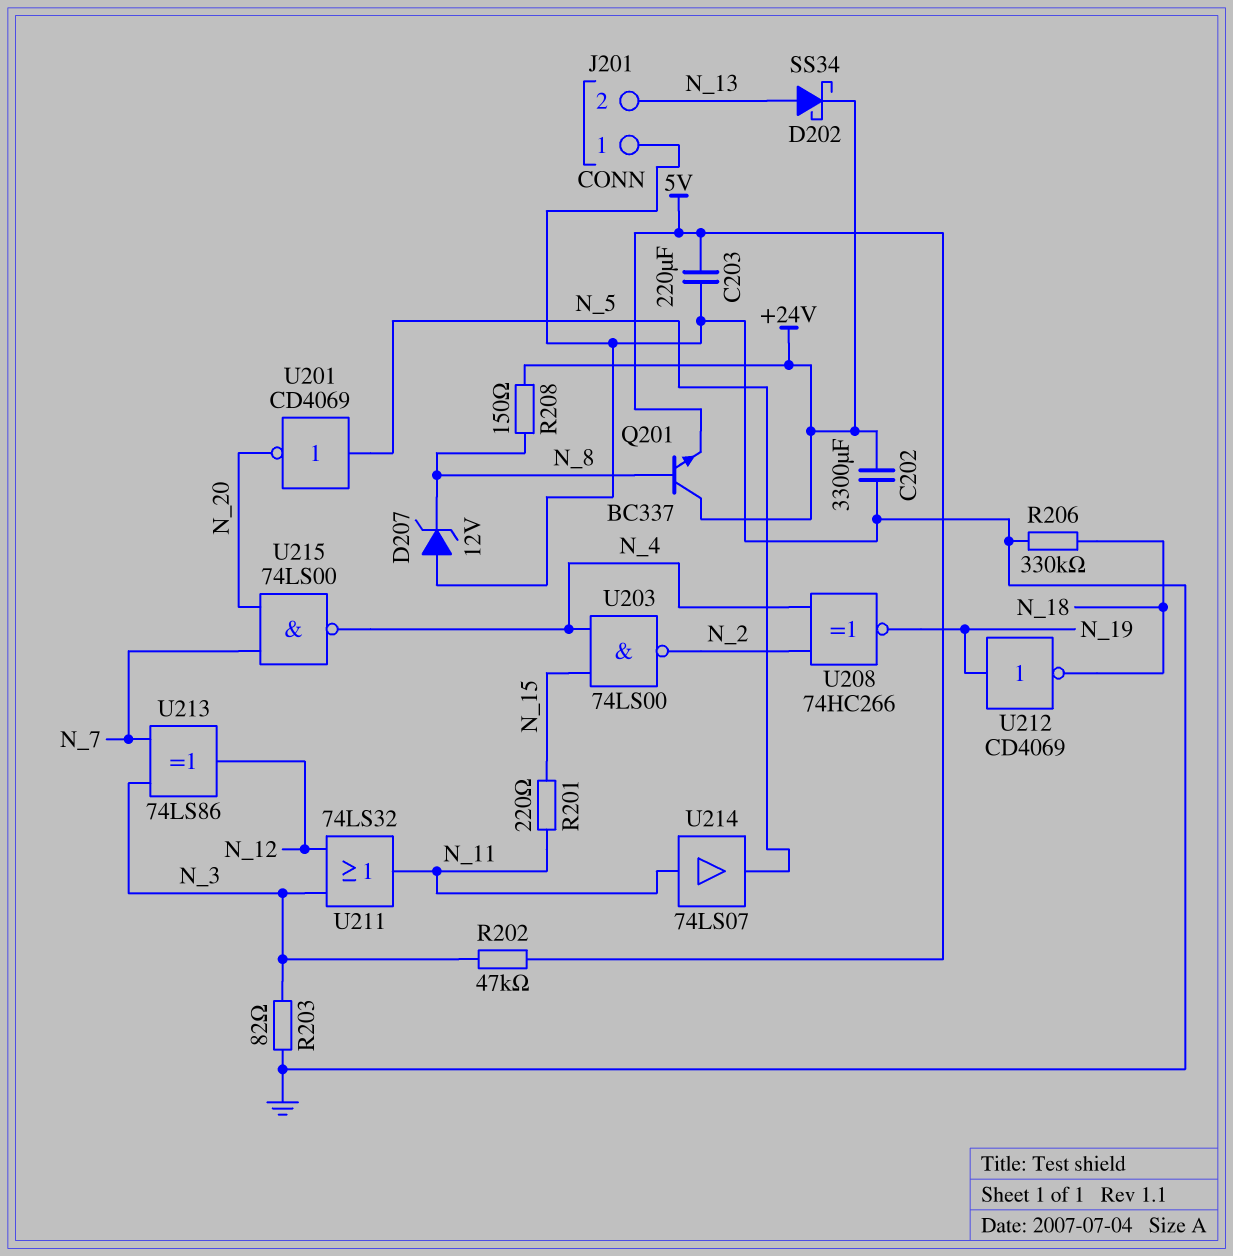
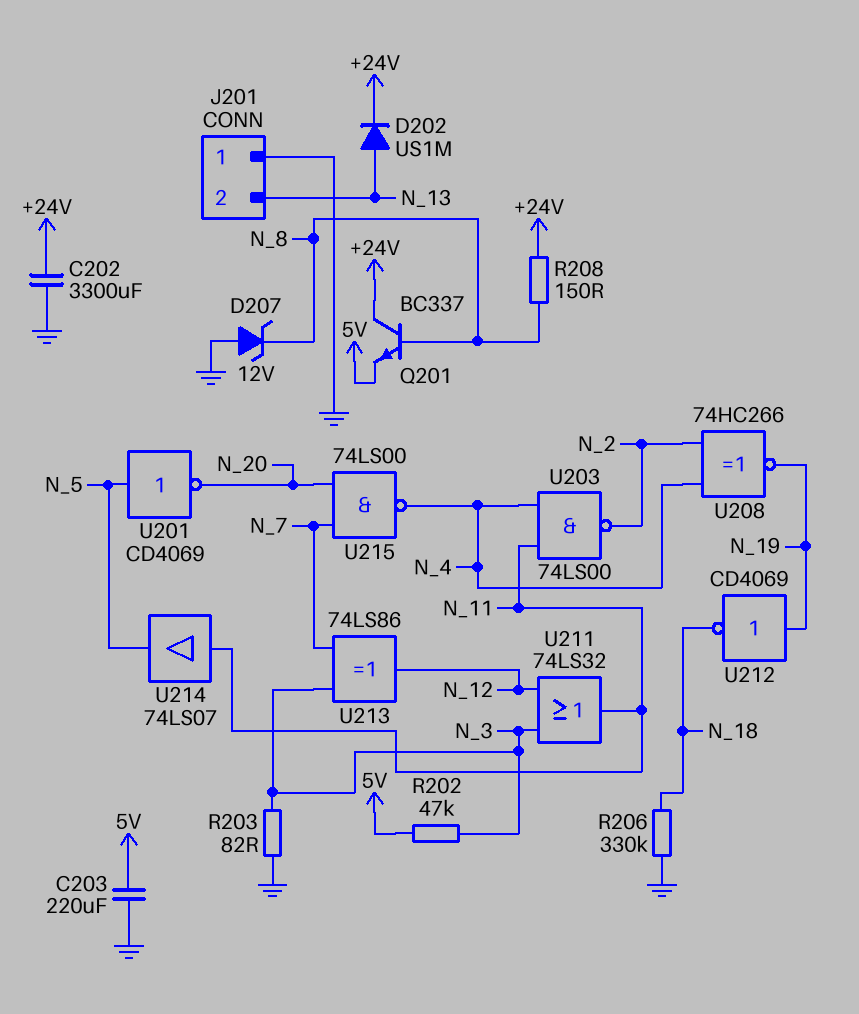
D202: schottky SS34 (A N_13, K +24V) -> diode US1M (A N_13, K +24V)
R201: 220 (N_11, N_15) -> none
U203: NAND 74LS00 (in N_4, in N_15, out N_2) -> NAND 74LS00 (in N_4, in N_11, out N_2)

